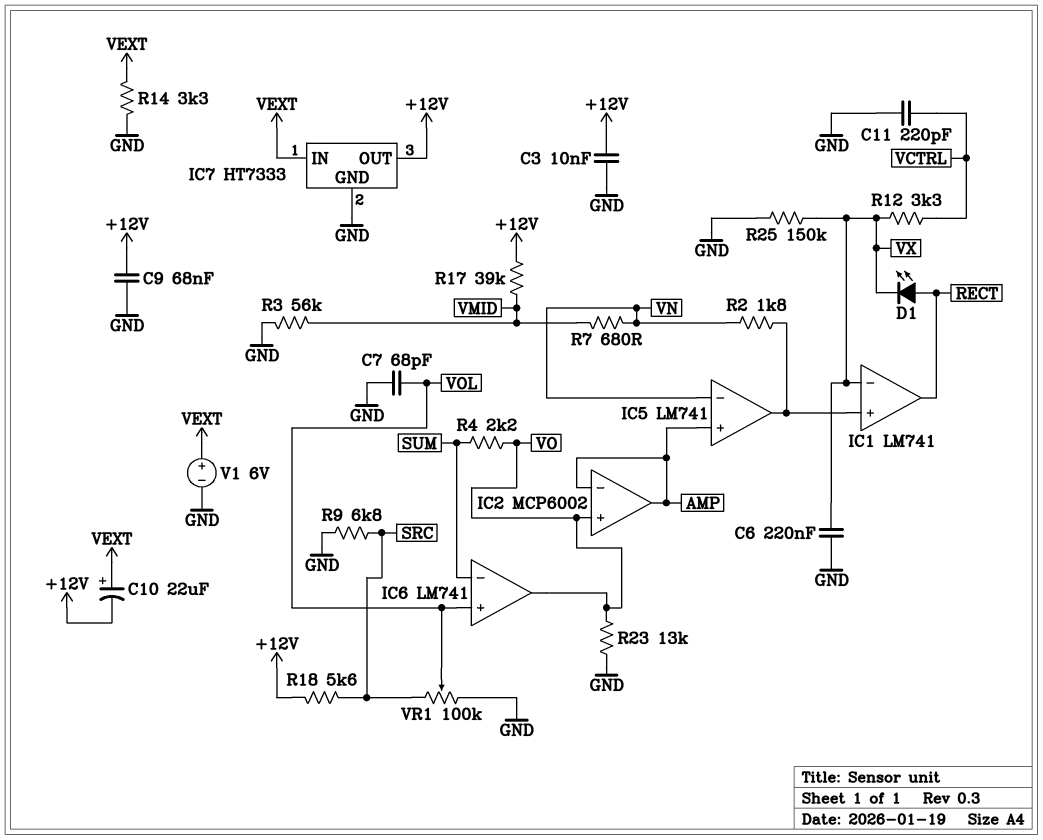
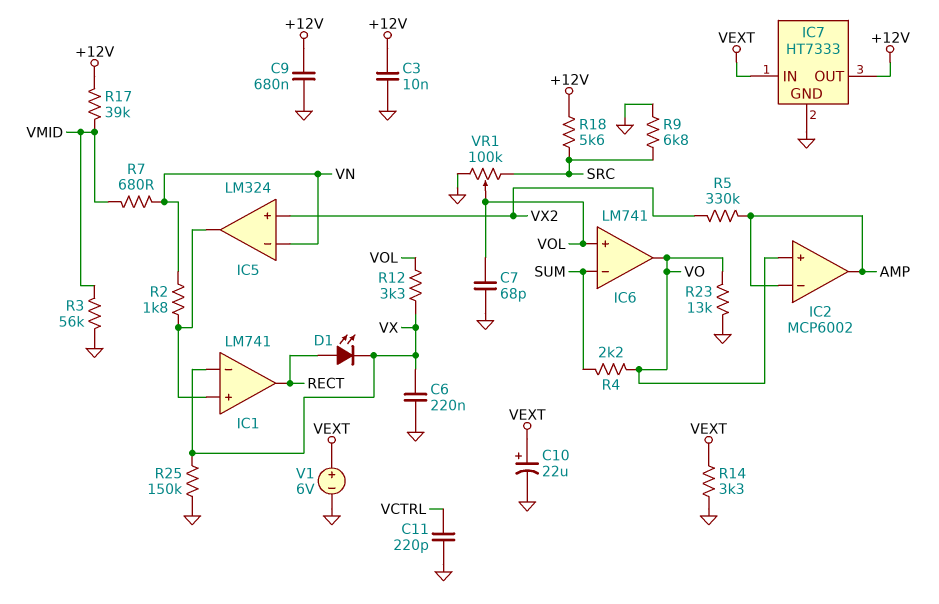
C9: 68nF (+12V, GND) -> 680nF (+12V, GND)
C10: 22uF (plus VEXT, minus +12V) -> 22uF (plus VEXT, minus GND)
IC5: LM741 -> LM324
IC5 pin in+: AMP -> VX2
R5: none -> 330k (AMP, VX2)
R12: 3.3k (VCTRL, VX) -> 3.3k (VOL, VX)

